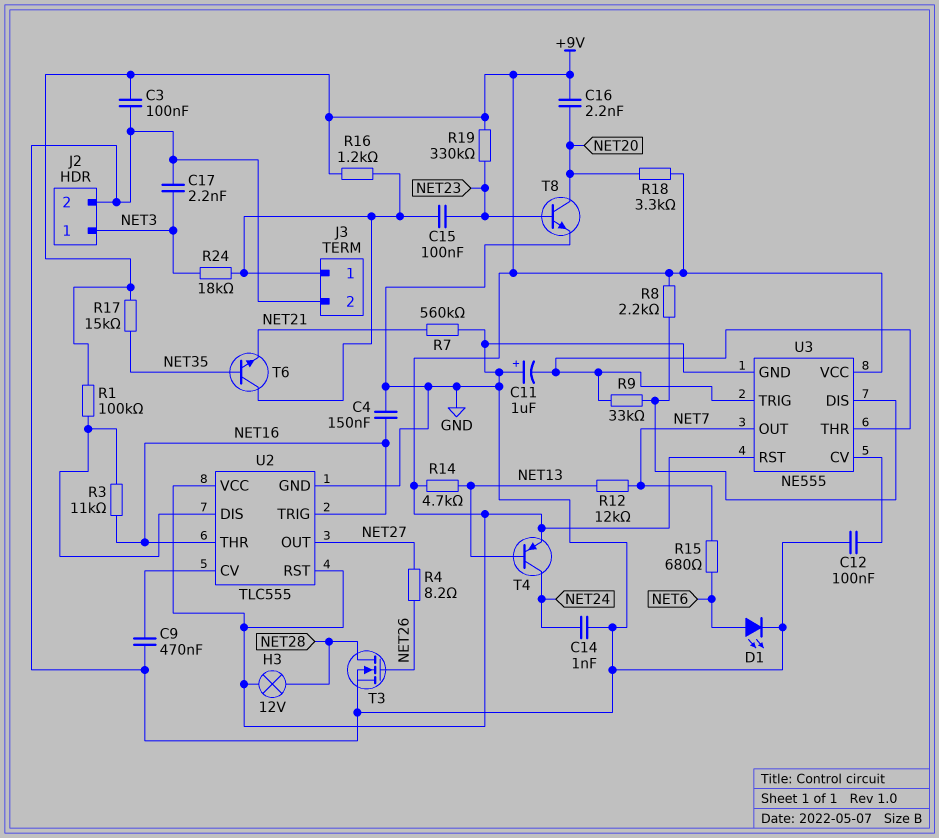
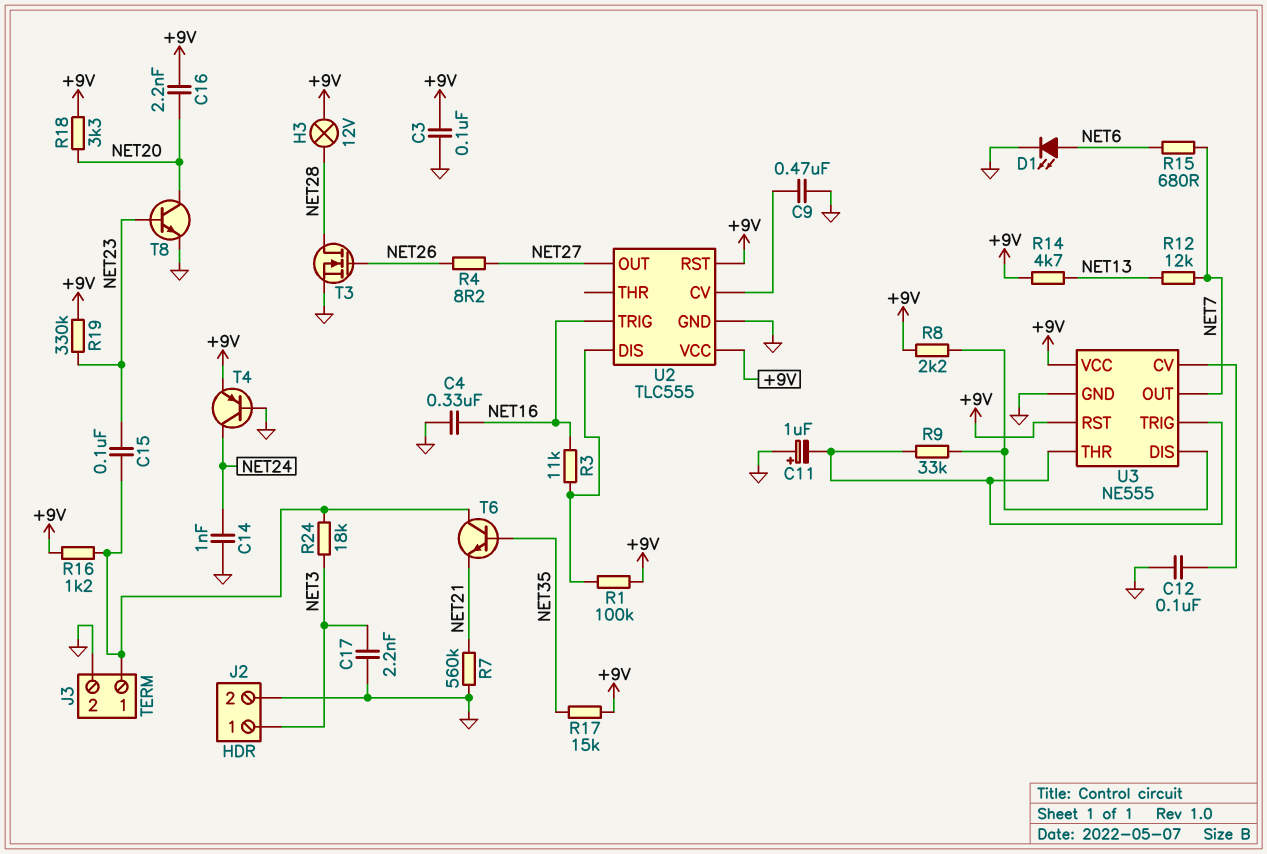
C4: 150nF (GND, NET16) -> 330nF (GND, NET16)
T4: PNP (B NET13, C NET24, E +9V) -> PNP (B GND, C NET24, E +9V)
U2 pin THR: NET16 -> none

